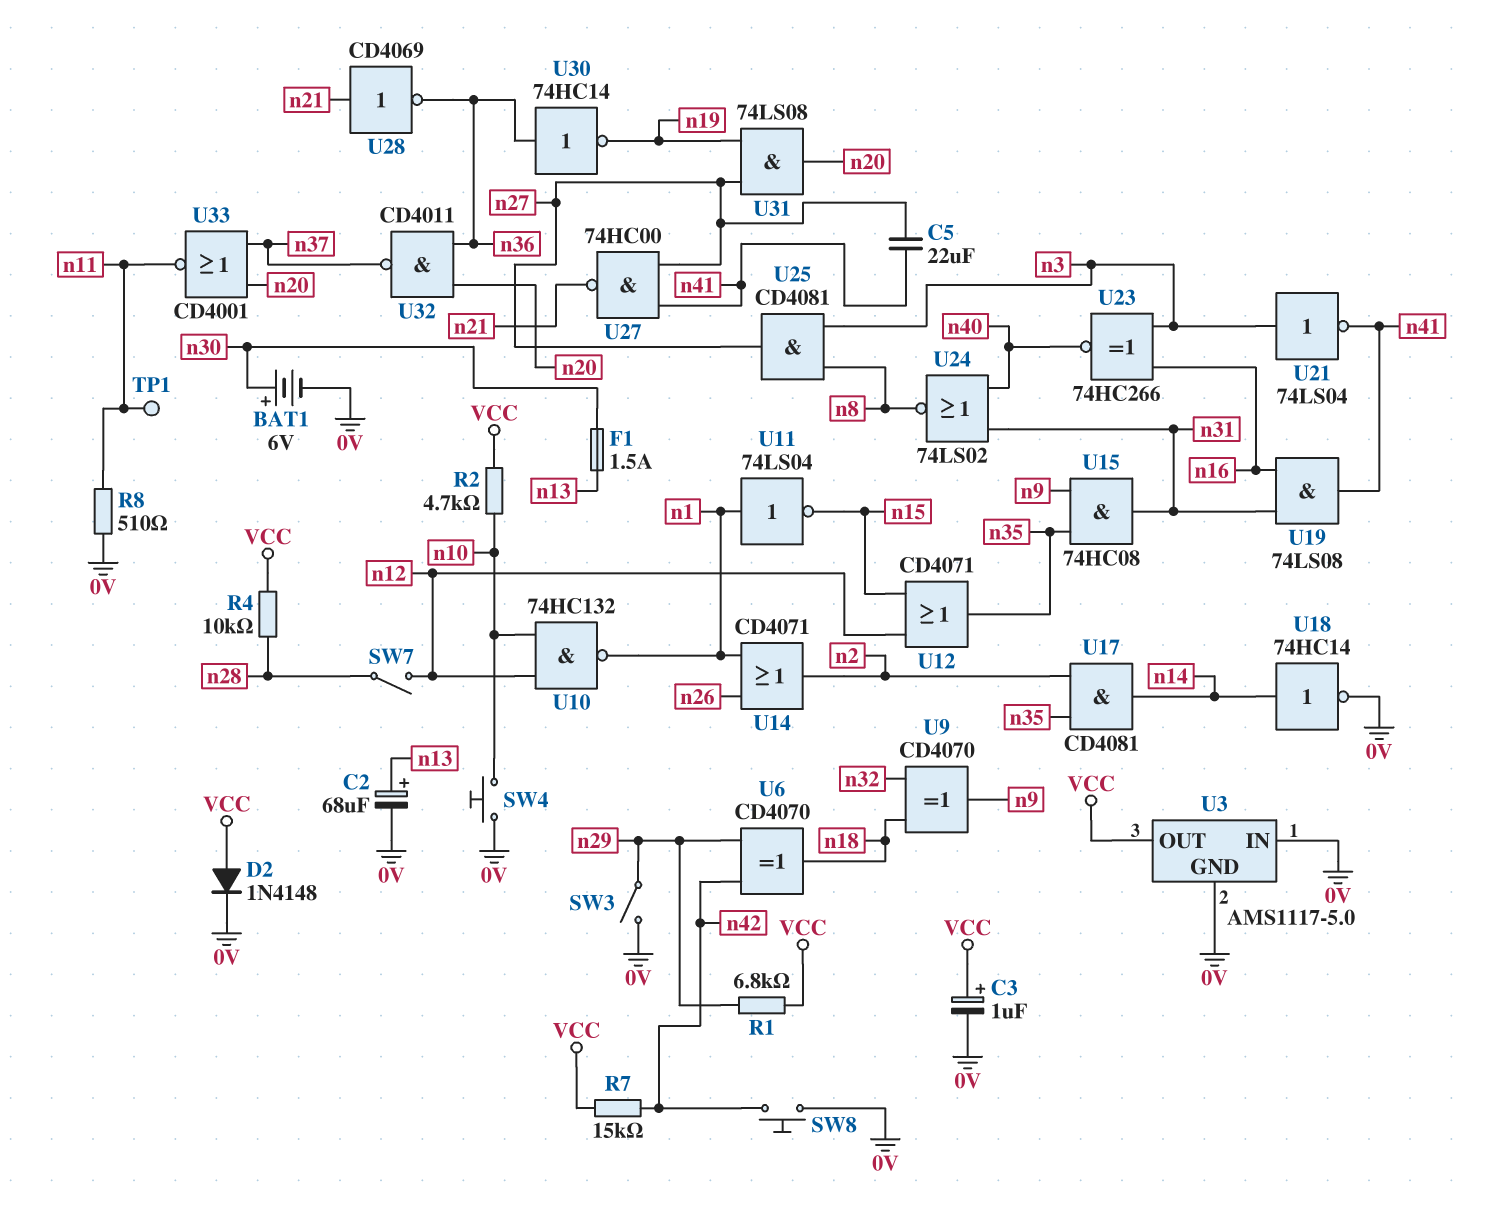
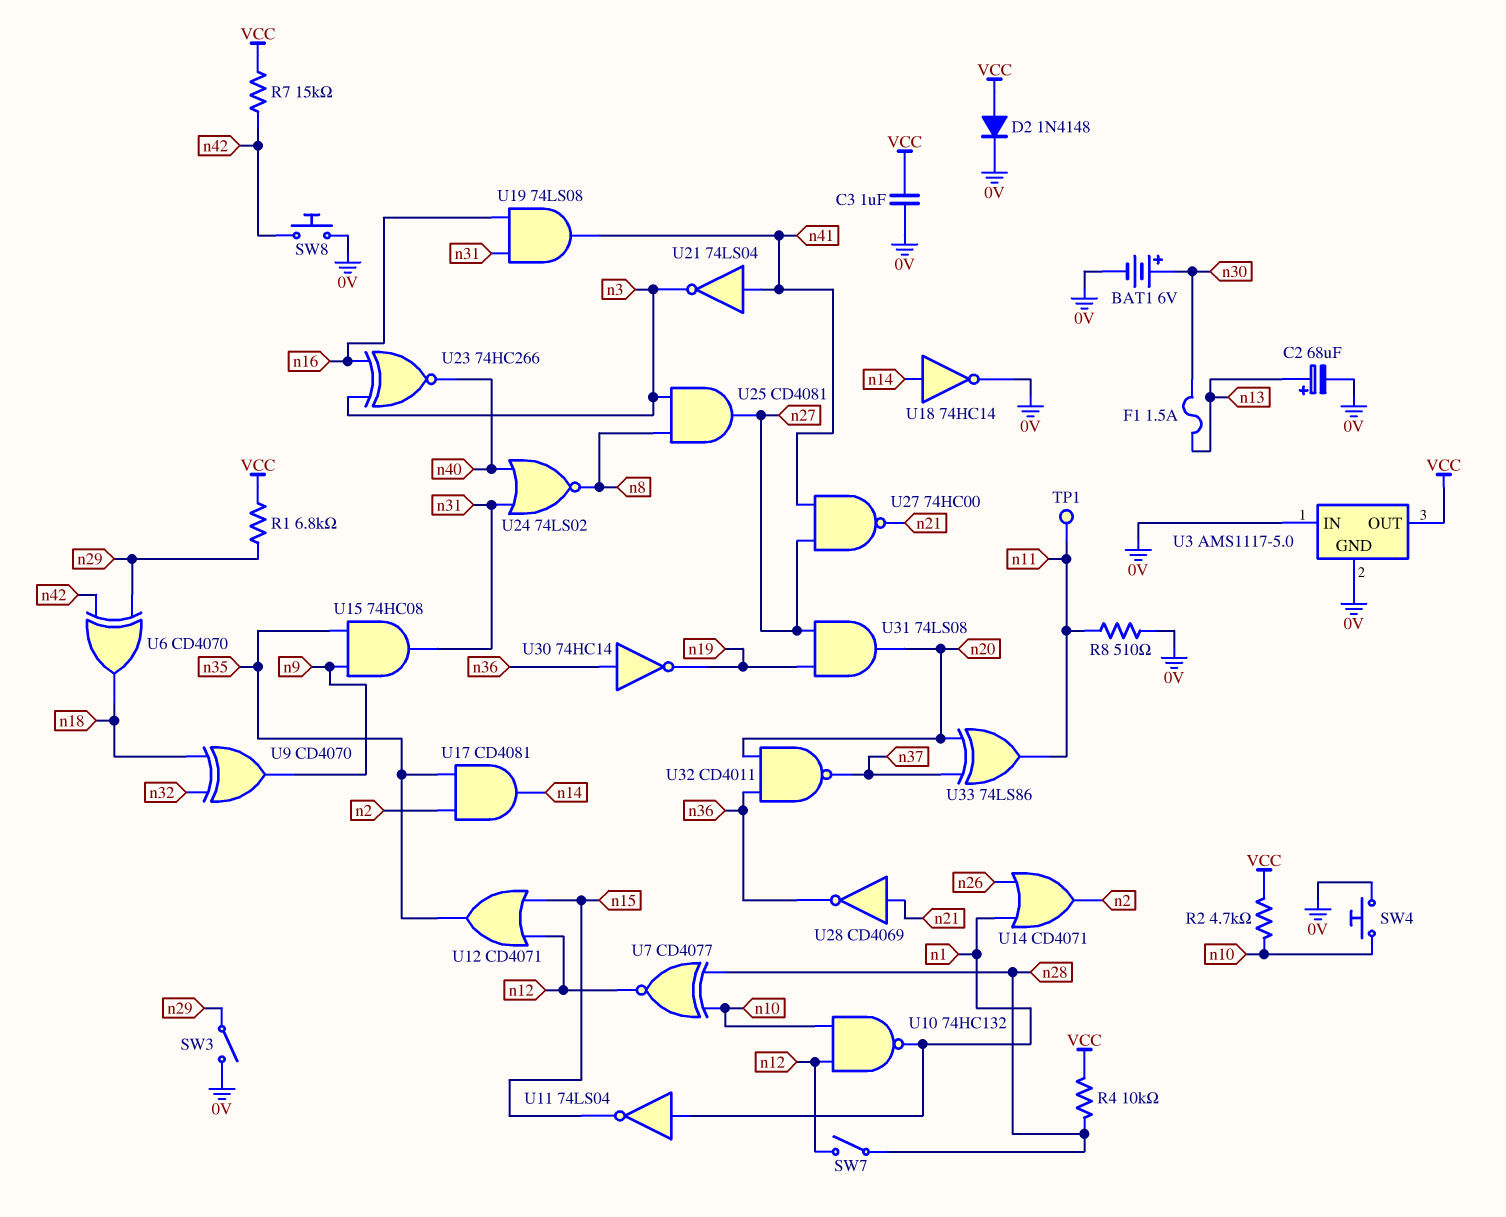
C3: 1uF (plus VCC, minus 0V) -> 1uF (0V, VCC)
C5: 22uF (n27, n41) -> none
U7: none -> XNOR CD4077 (in n10, in n28, out n12)
U21: NOT 74LS04 (in n3, out n41) -> NOT 74LS04 (in n41, out n3)
U33: NOR CD4001 (in n20, in n37, out n11) -> XOR 74LS86 (in n20, in n37, out n11)

